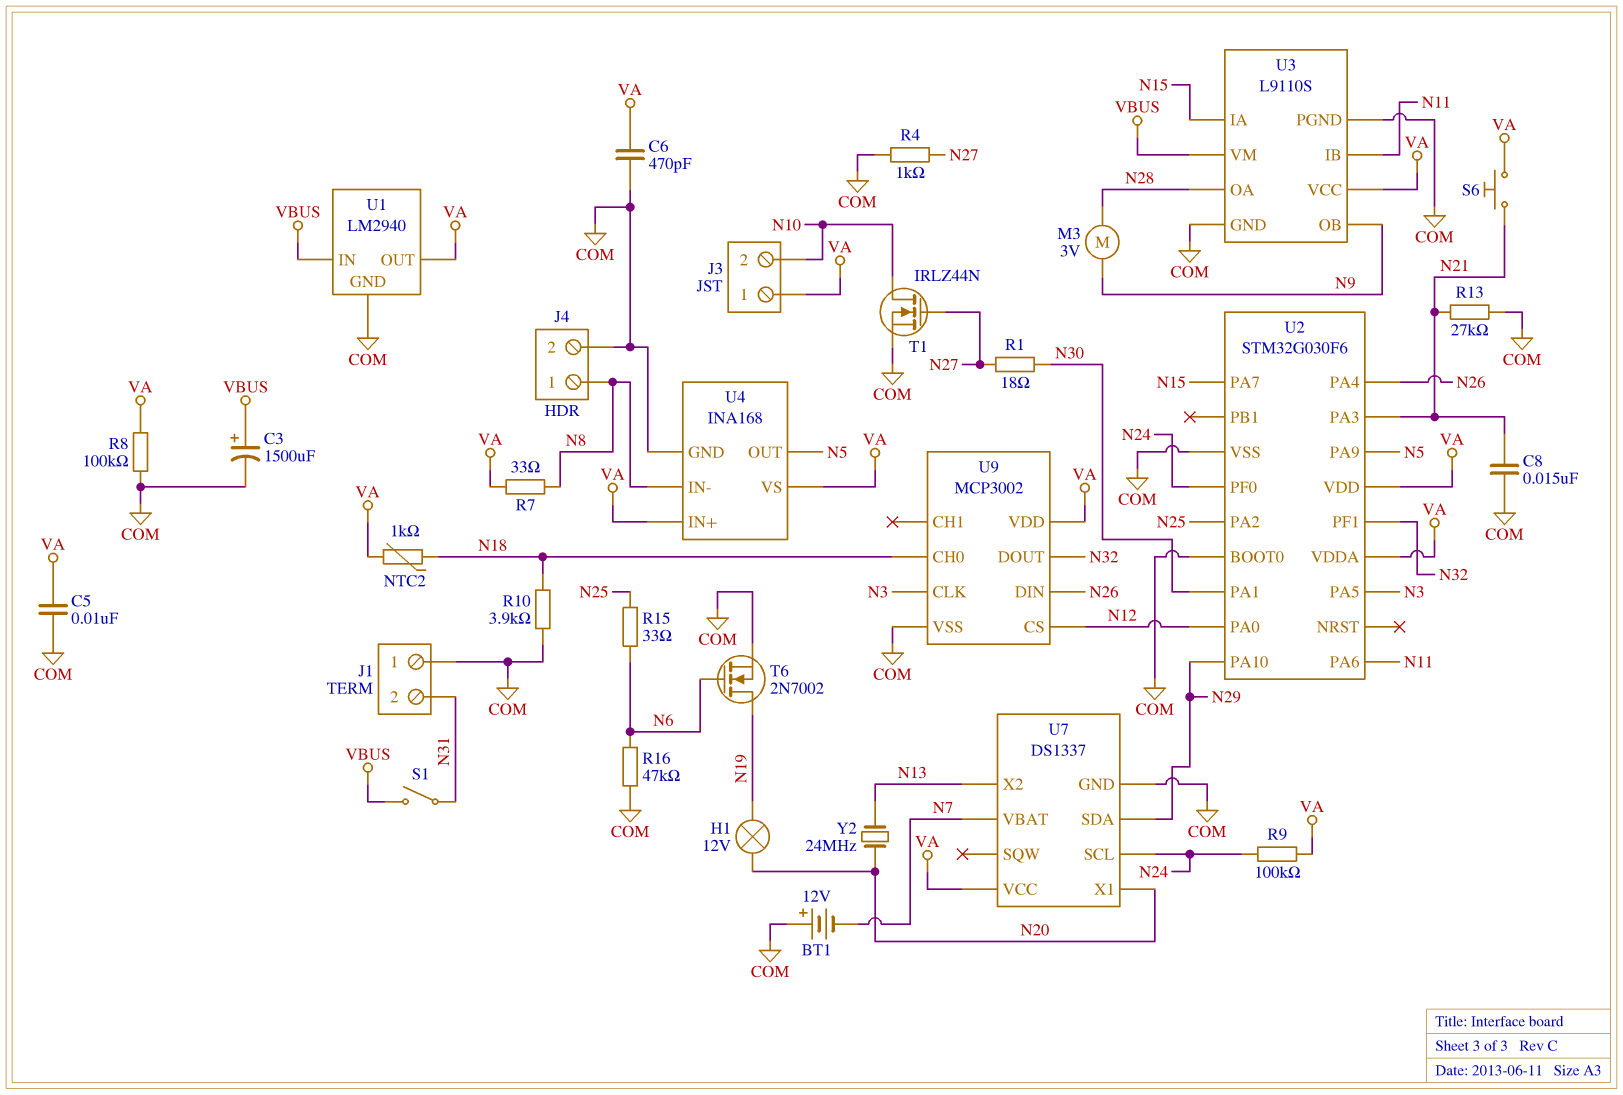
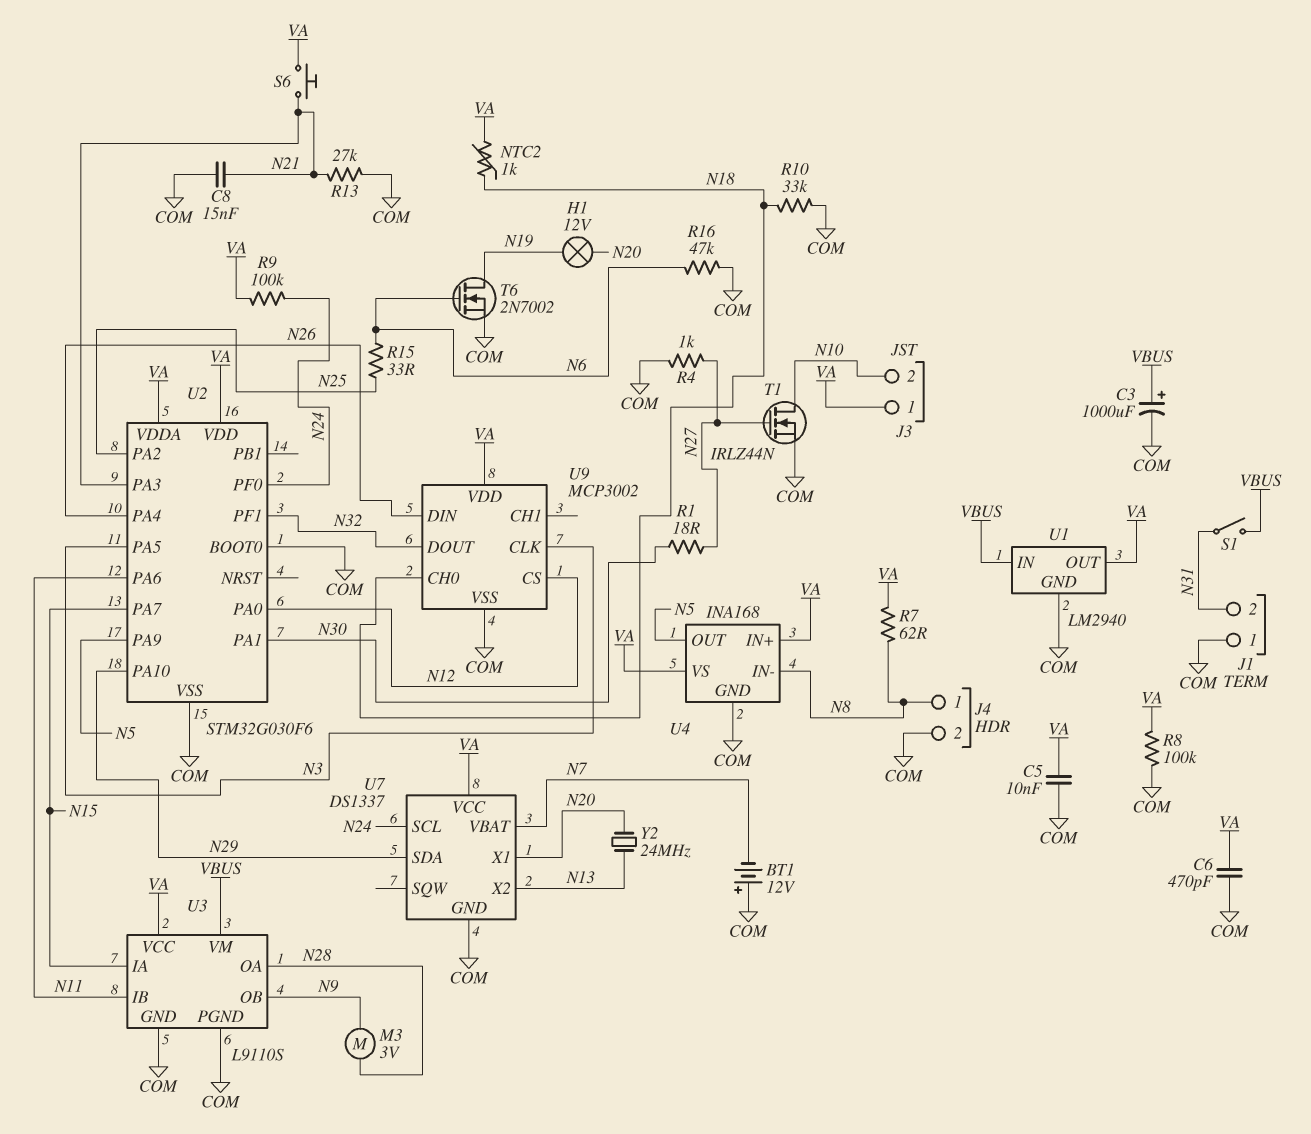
C3: 1500uF (plus VBUS, minus COM) -> 1000uF (plus VBUS, minus COM)
R7: 33 (N8, VA) -> 62 (N8, VA)
R10: 3.9k (COM, N18) -> 33k (COM, N18)

